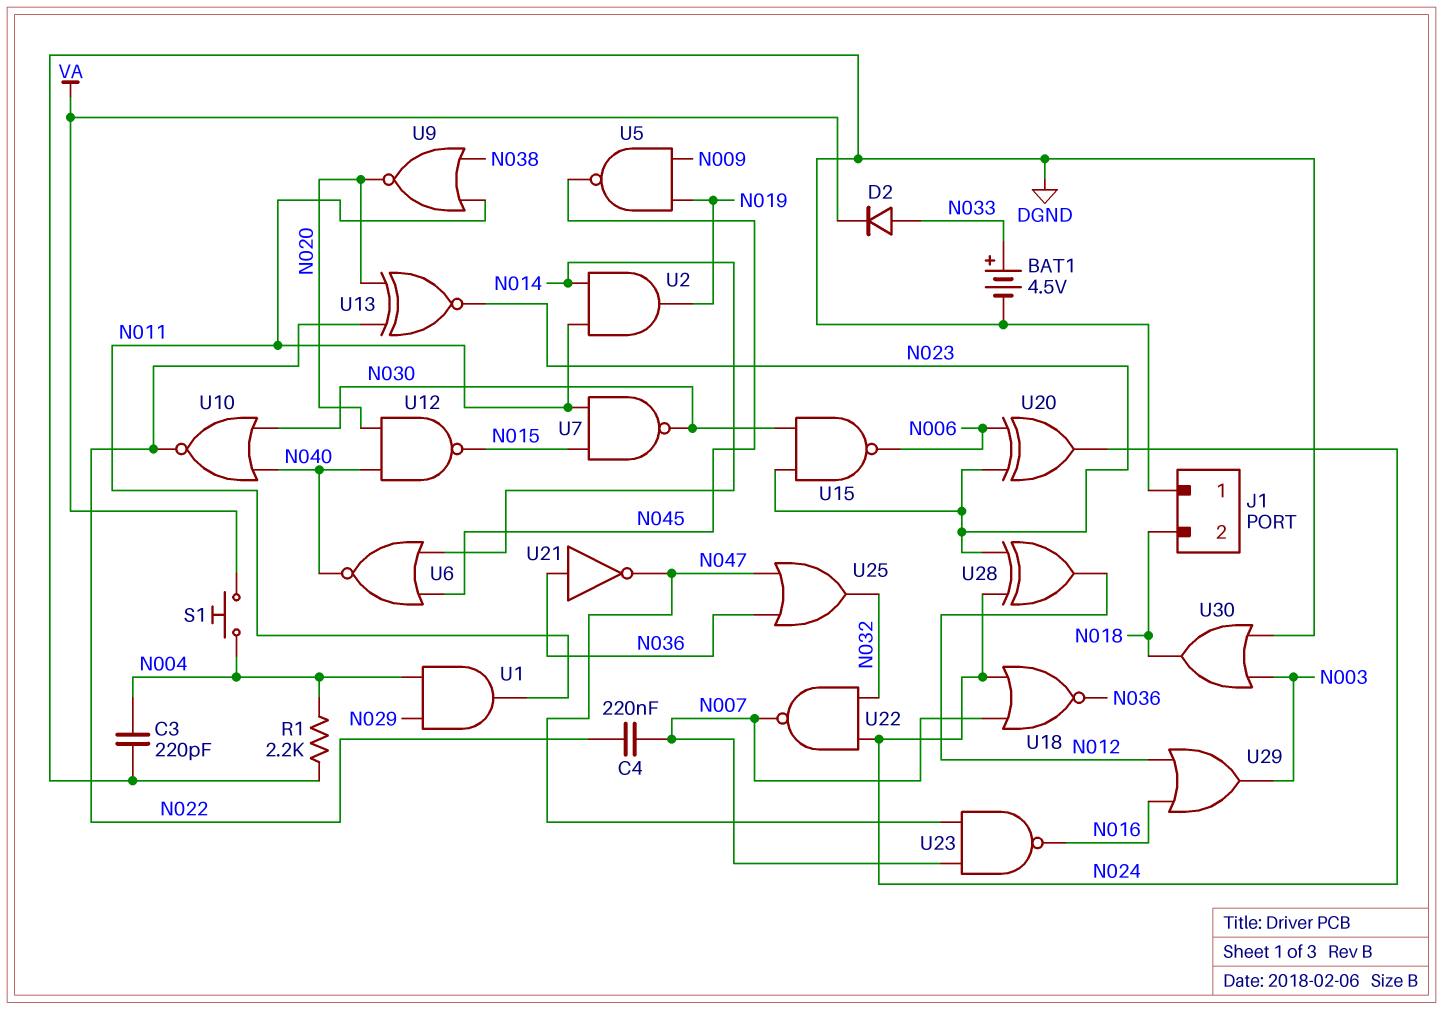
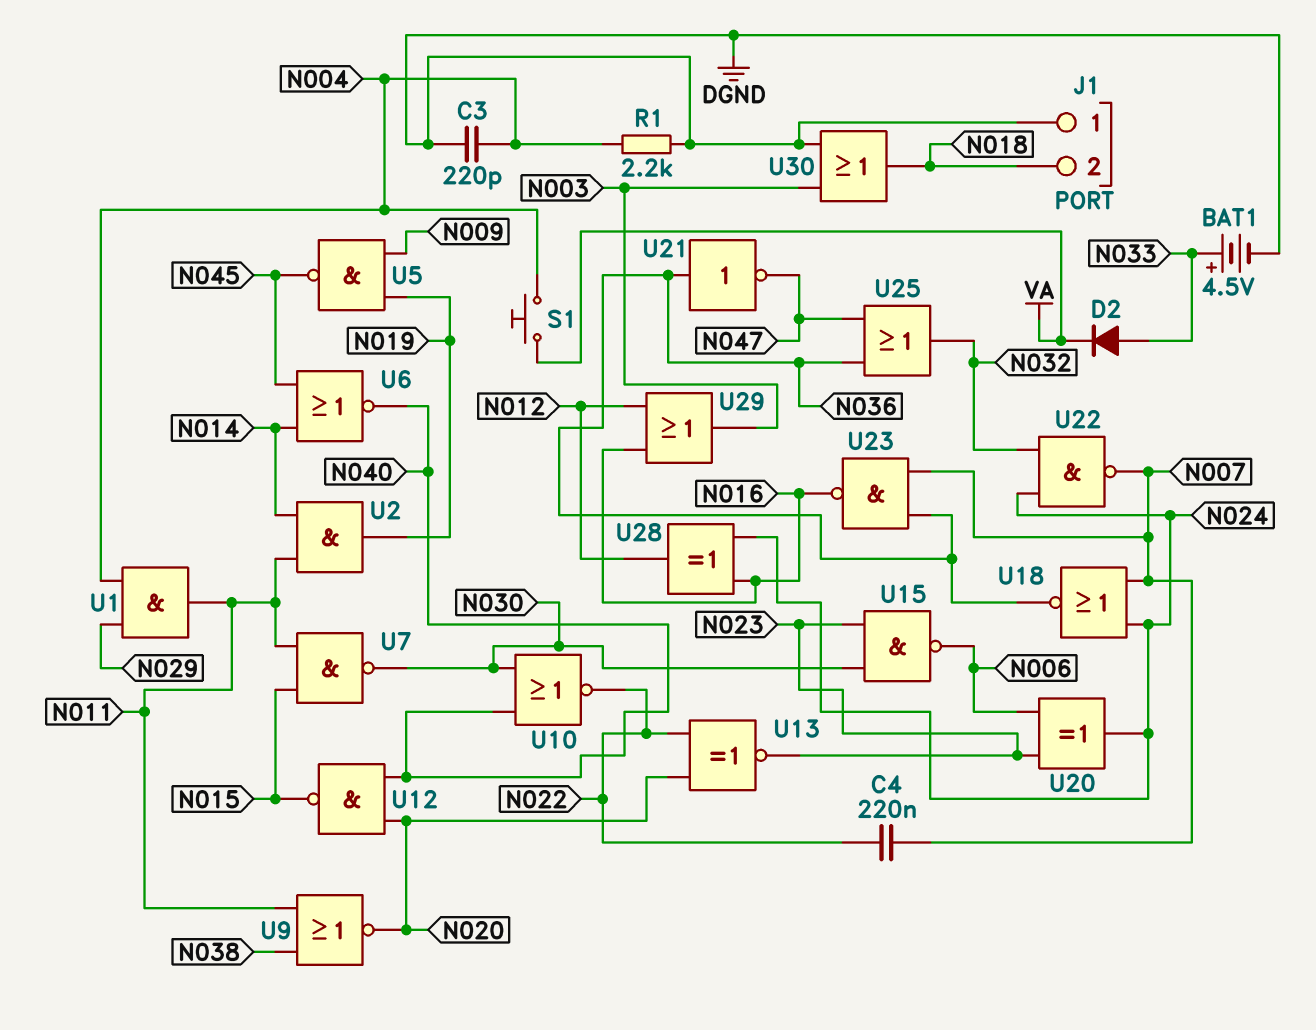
U23: NAND (in N007, in N047, out N016) -> NAND (in N007, in N036, out N016)
U28: XOR (in N023, in N024, out N012) -> XOR (in N016, in N024, out N012)

